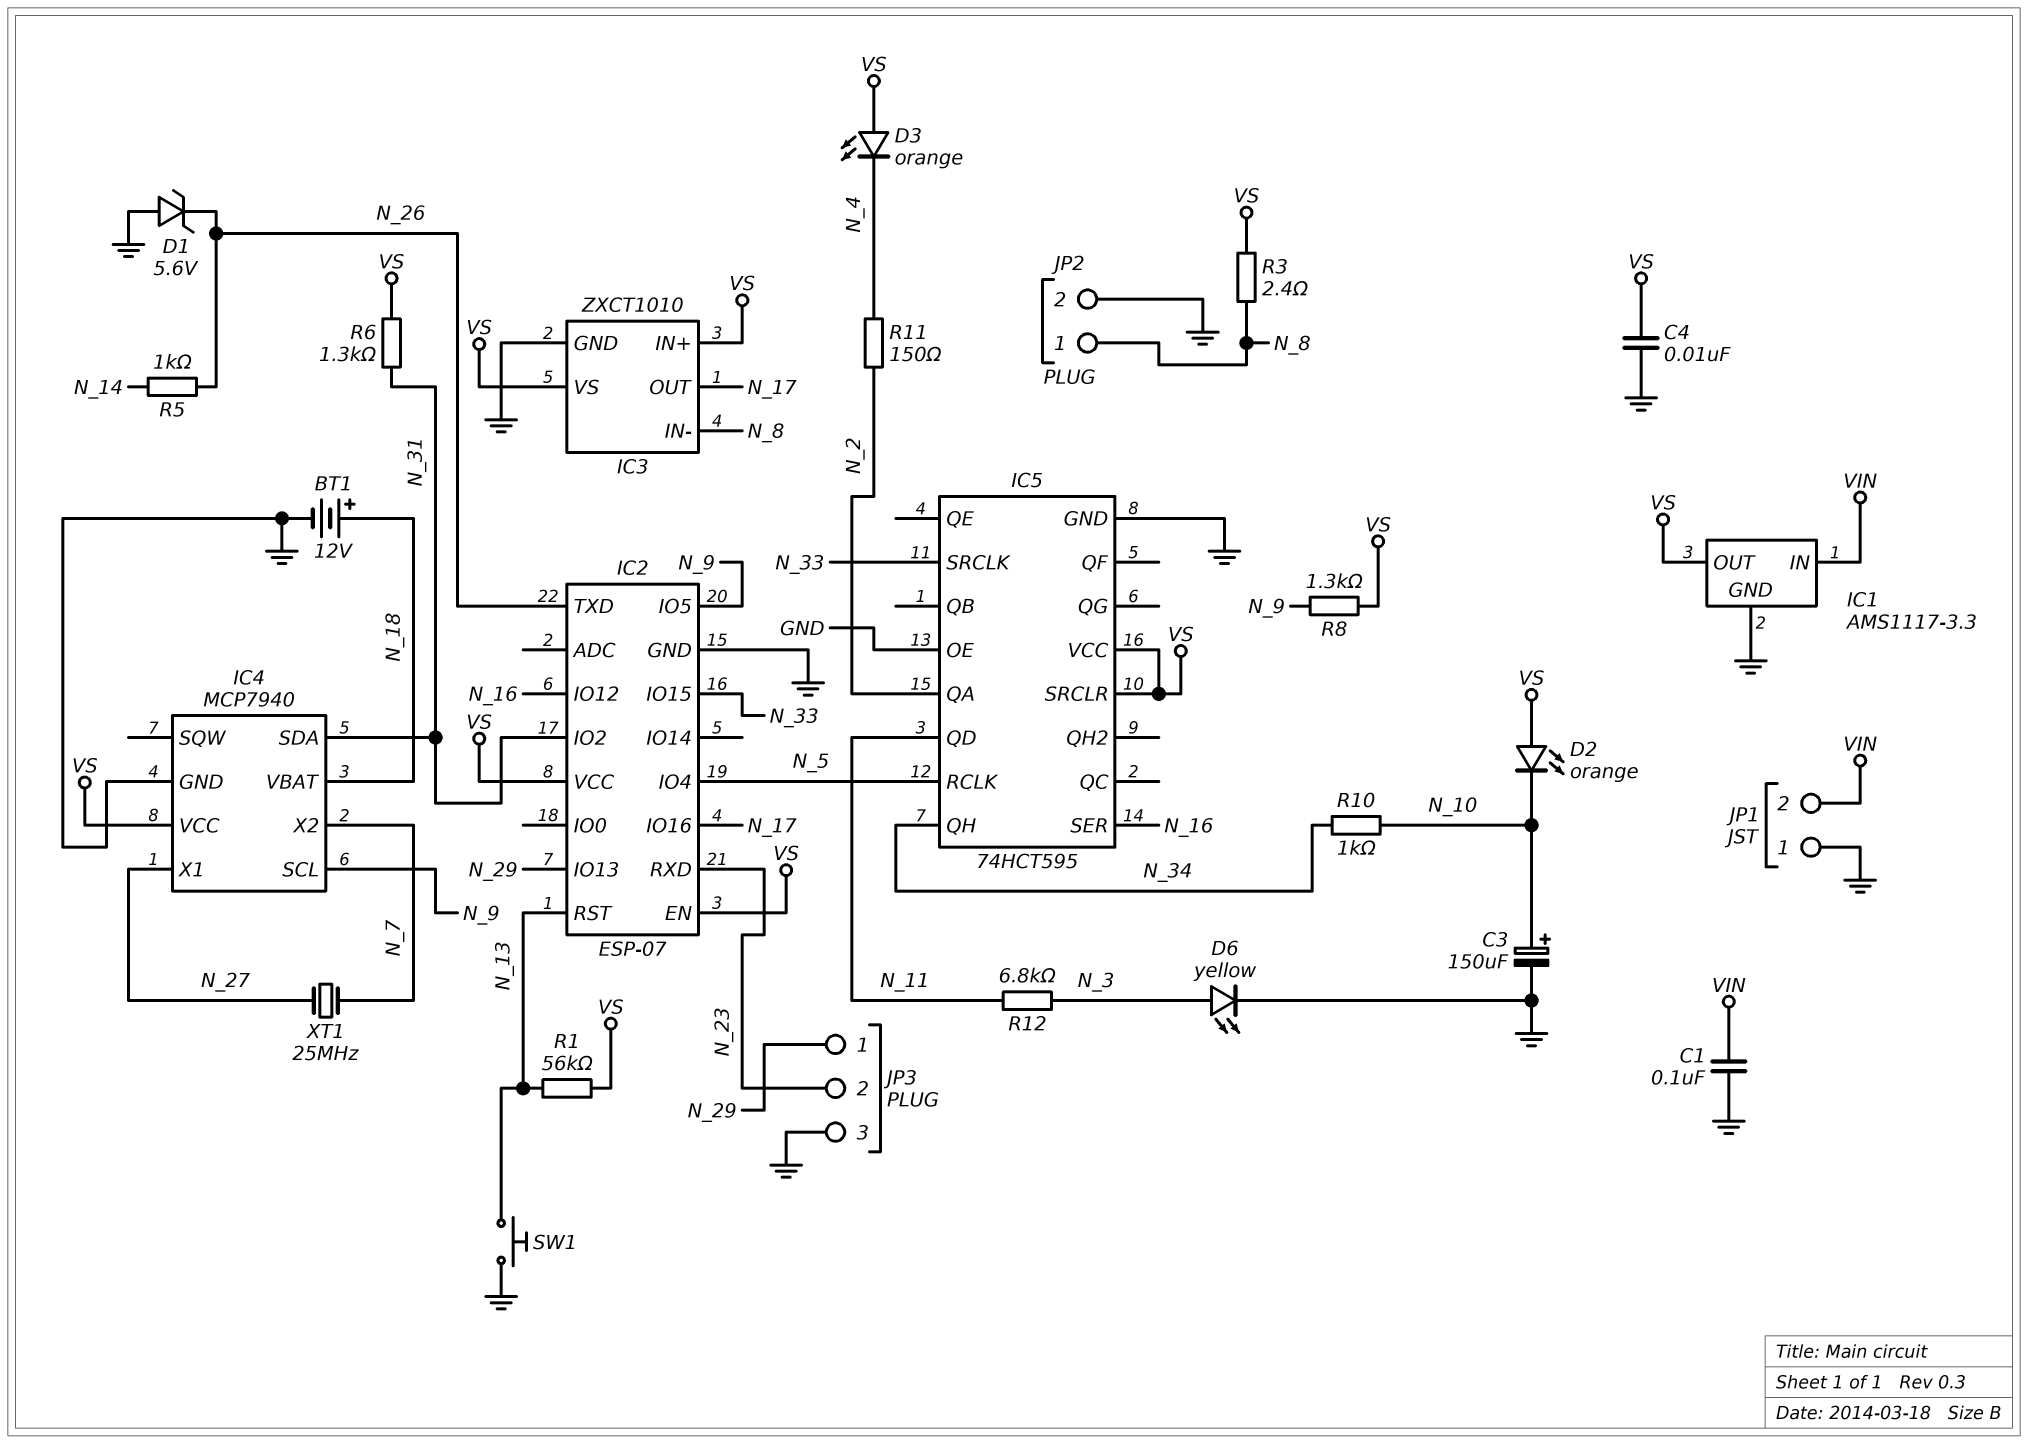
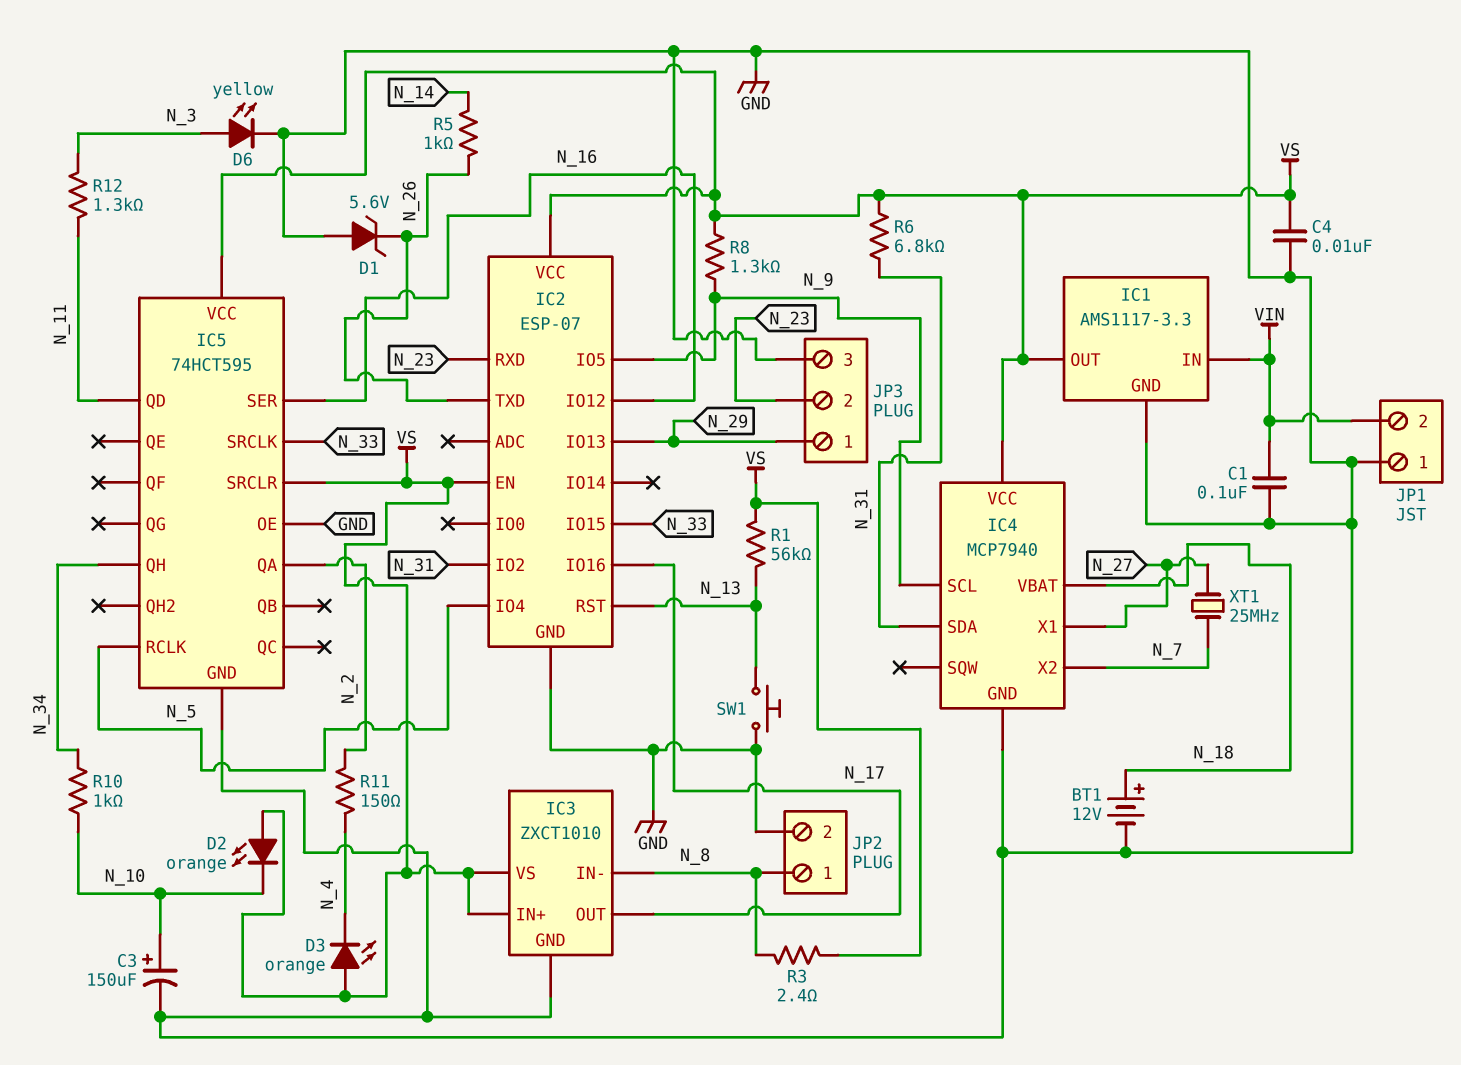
R6: 1.3k (N_31, VS) -> 6.8k (N_31, VS)
R12: 6.8k (N_3, N_11) -> 1.3k (N_3, N_11)

